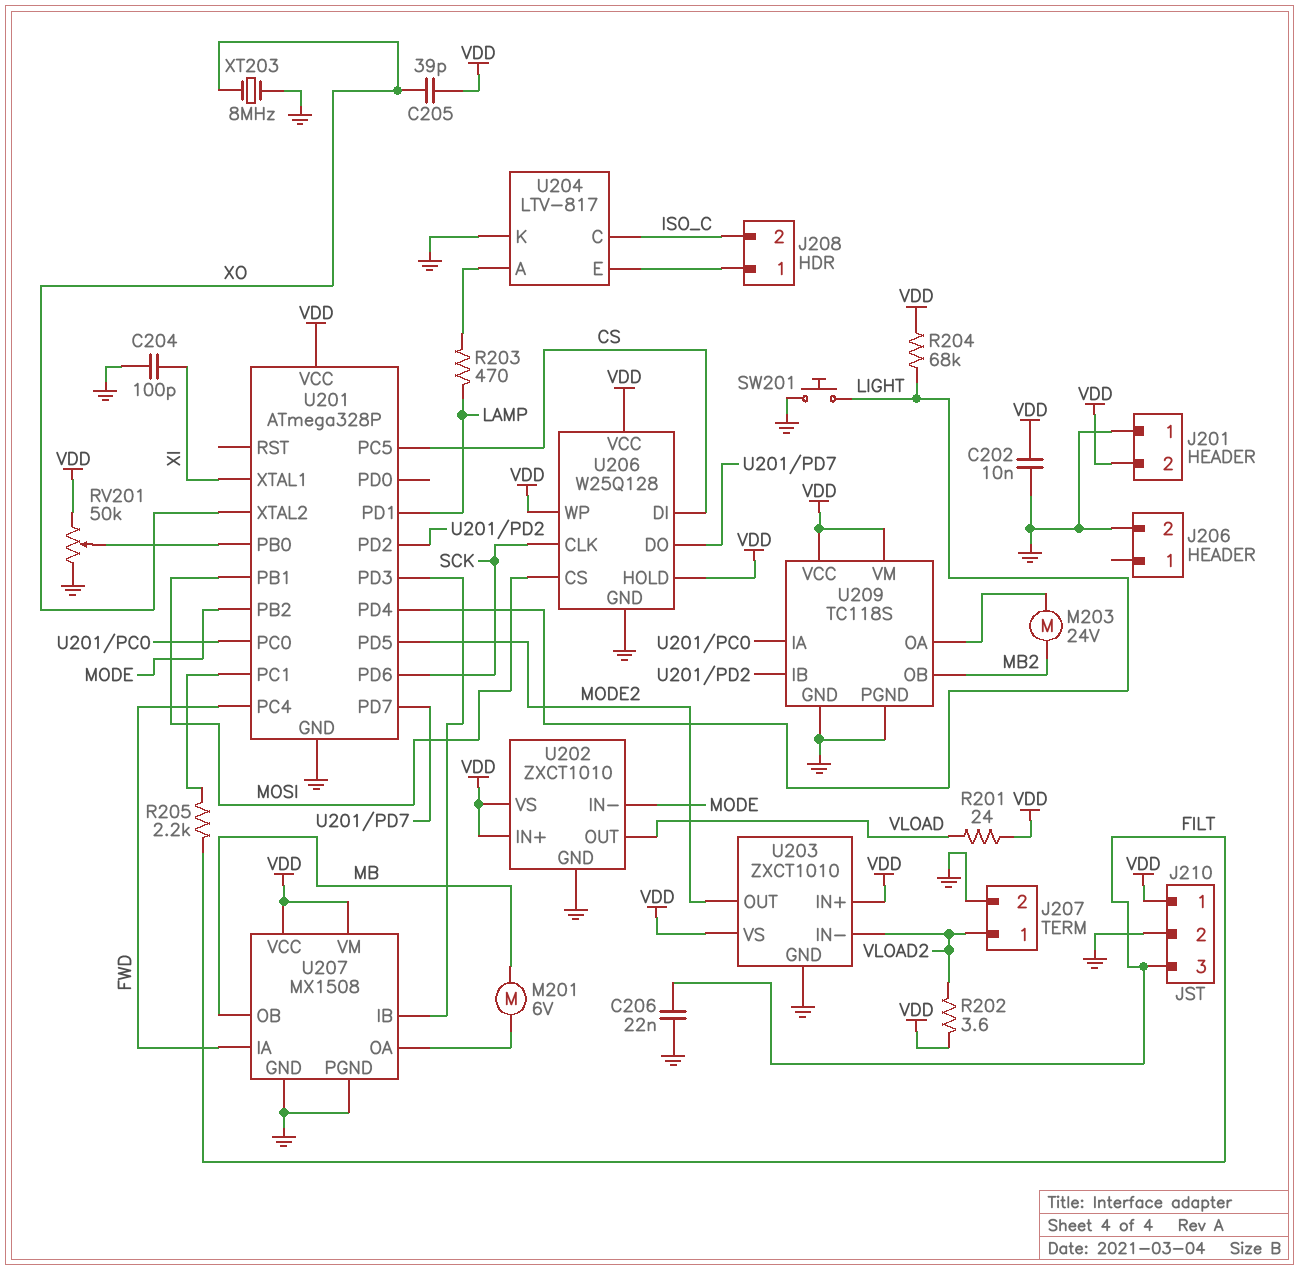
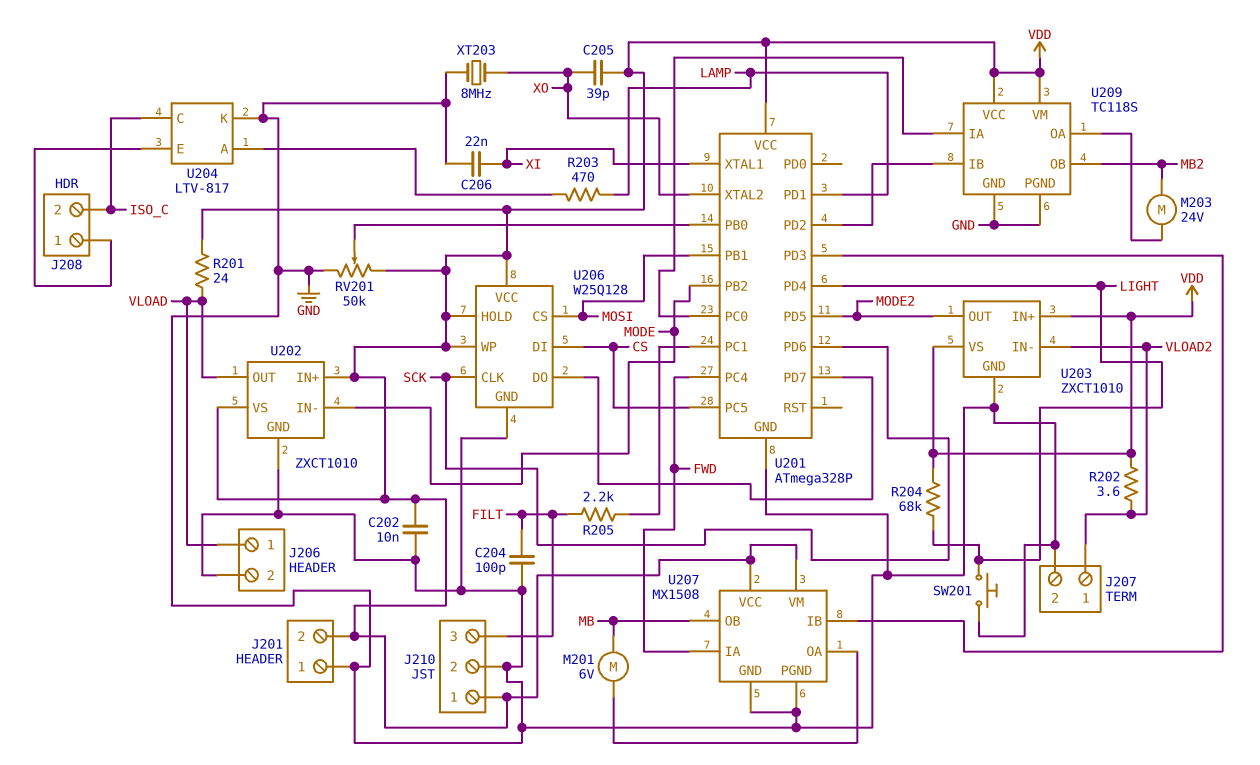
C204: 100pF (GND, XI) -> 100pF (FILT, GND)
C206: 22nF (FILT, GND) -> 22nF (GND, XI)
J206 pin 1: none -> VLOAD

